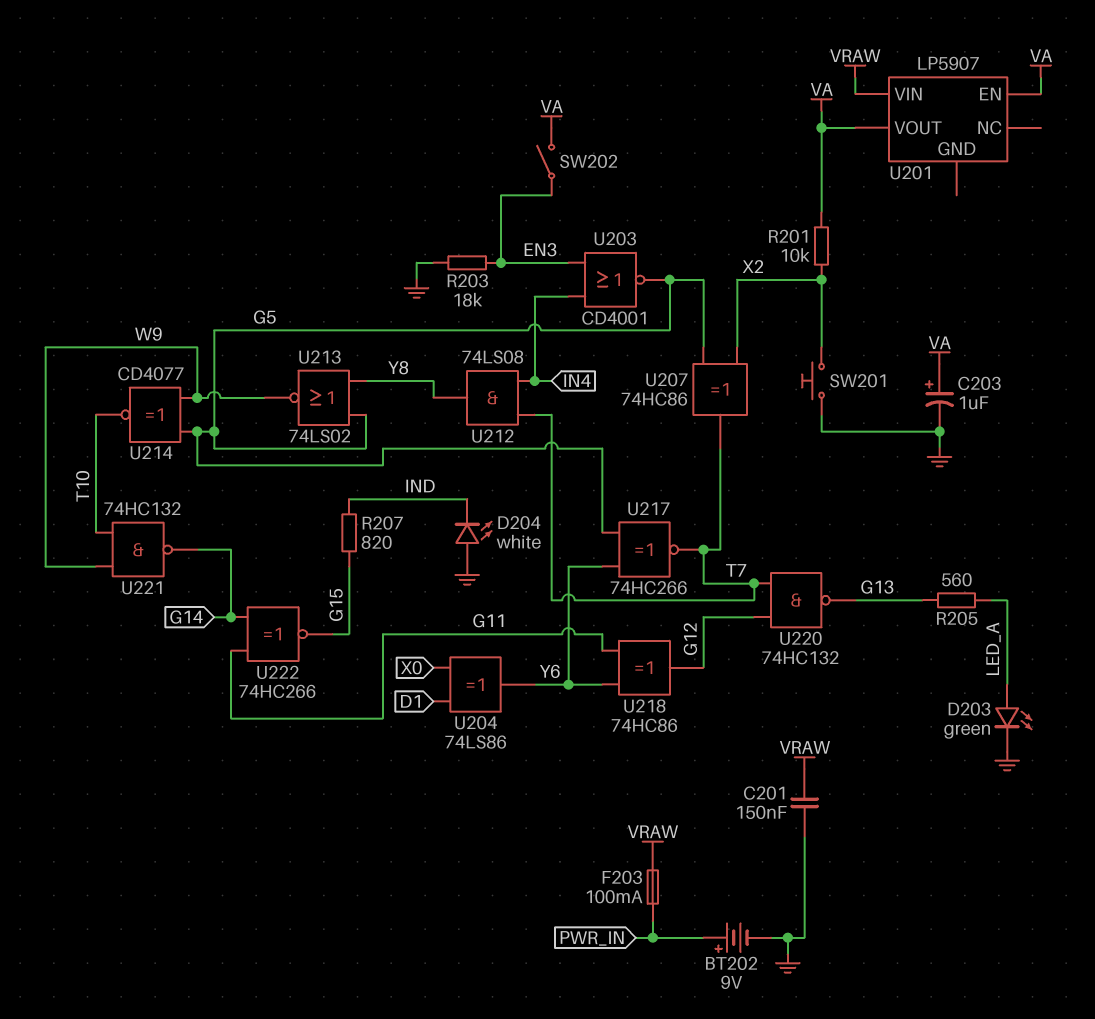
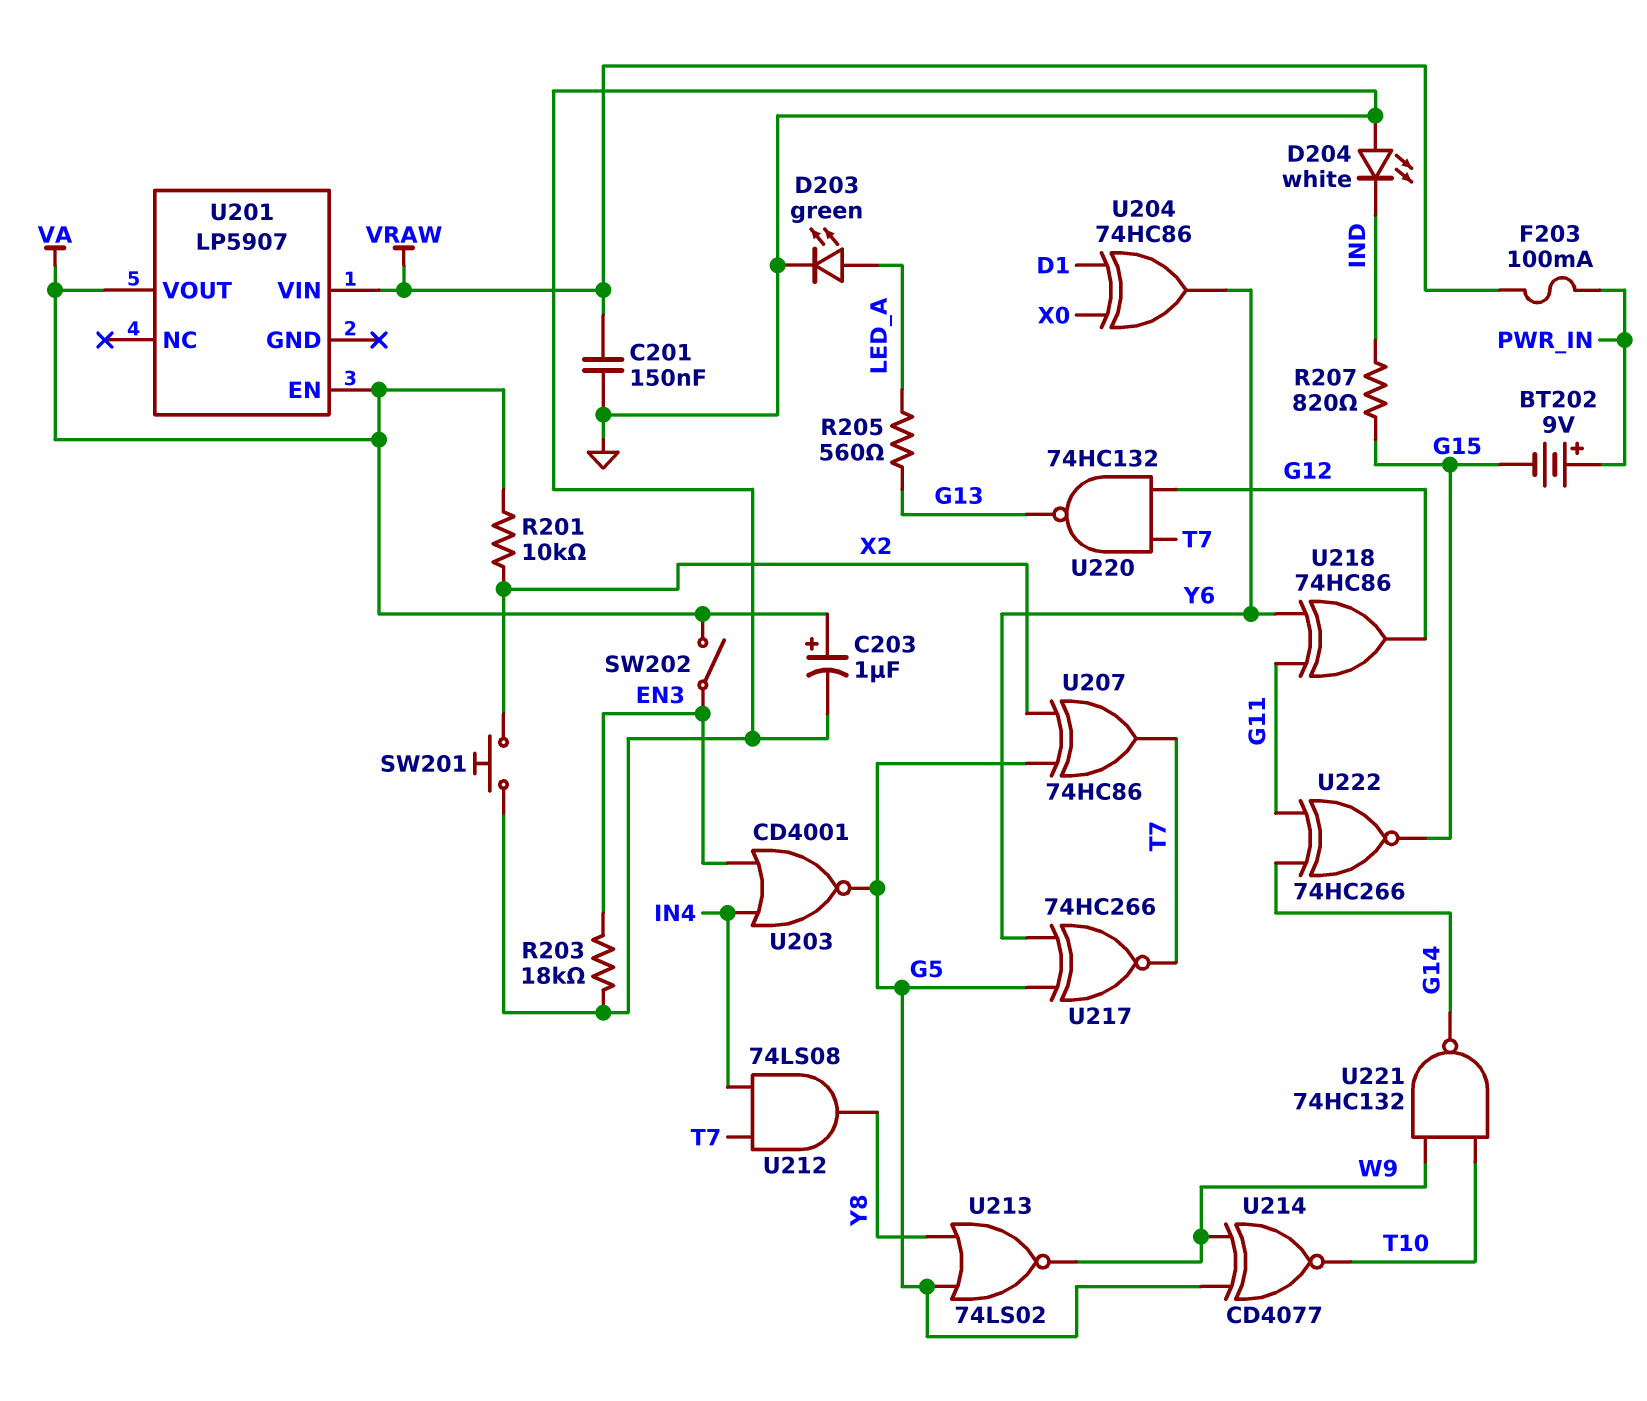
BT202: 9V (plus PWR_IN, minus GND) -> 9V (plus PWR_IN, minus G15)
U204: XOR 74LS86 (in D1, in X0, out Y6) -> XOR 74HC86 (in D1, in X0, out Y6)

